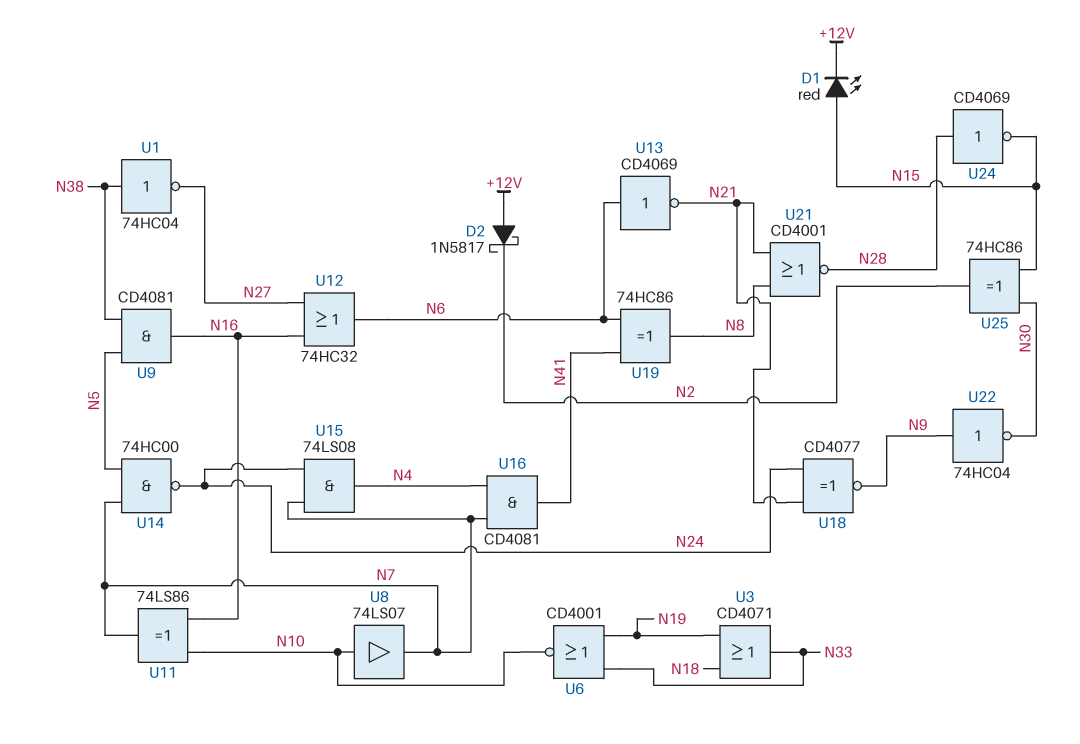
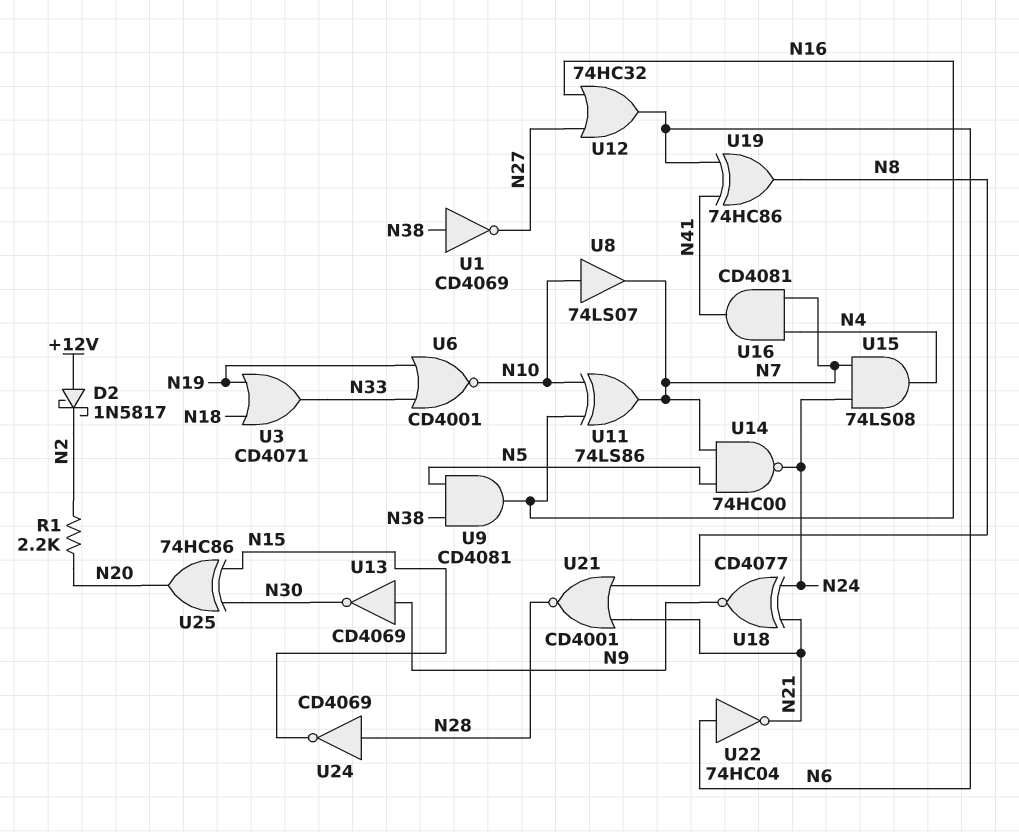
D1: LED red (A N15, K +12V) -> none
R1: none -> 2.2k (N2, N20)
U1: NOT 74HC04 (in N38, out N27) -> NOT CD4069 (in N38, out N27)
U13: NOT CD4069 (in N6, out N21) -> NOT CD4069 (in N9, out N30)
U22: NOT 74HC04 (in N9, out N30) -> NOT 74HC04 (in N6, out N21)
U25: XOR 74HC86 (in N15, in N30, out N2) -> XOR 74HC86 (in N15, in N30, out N20)

